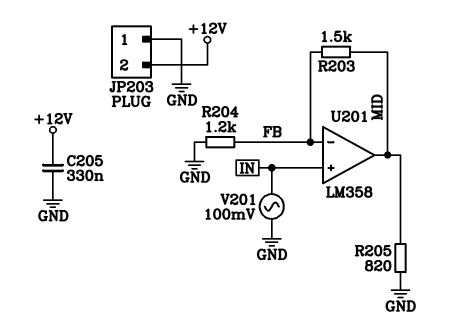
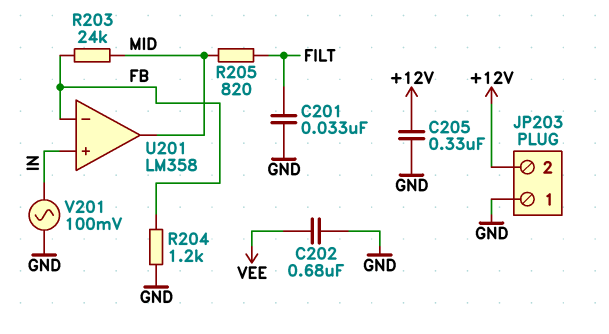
C201: none -> 33nF (FILT, GND)
C202: none -> 680nF (GND, VEE)
R203: 1.5k (FB, MID) -> 24k (FB, MID)
R205: 820 (GND, MID) -> 820 (FILT, MID)

